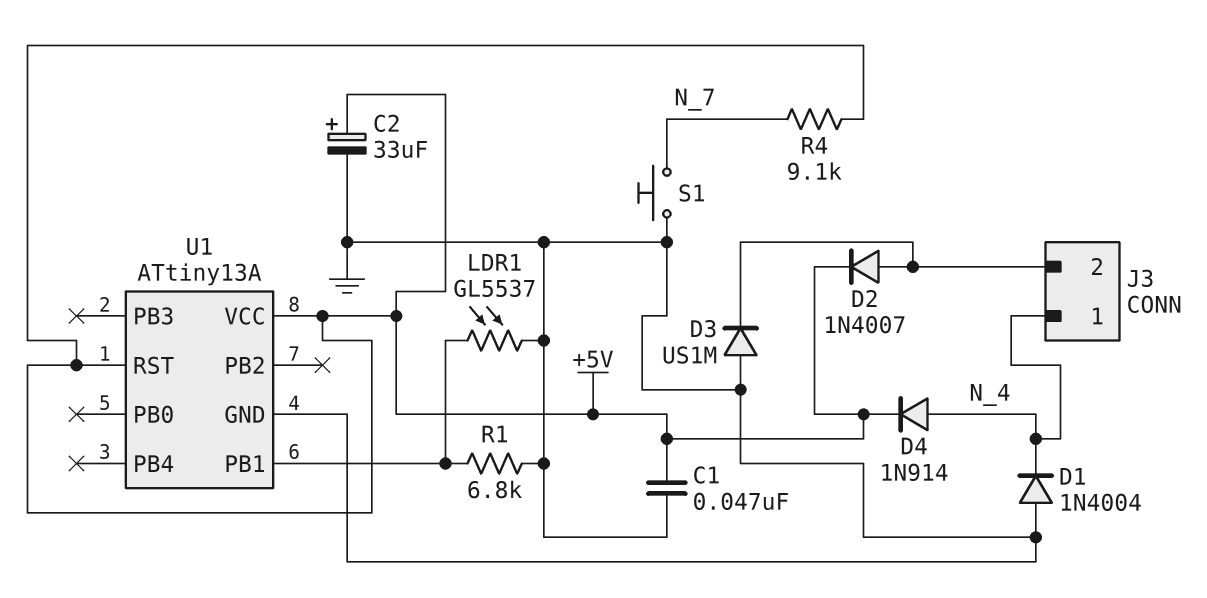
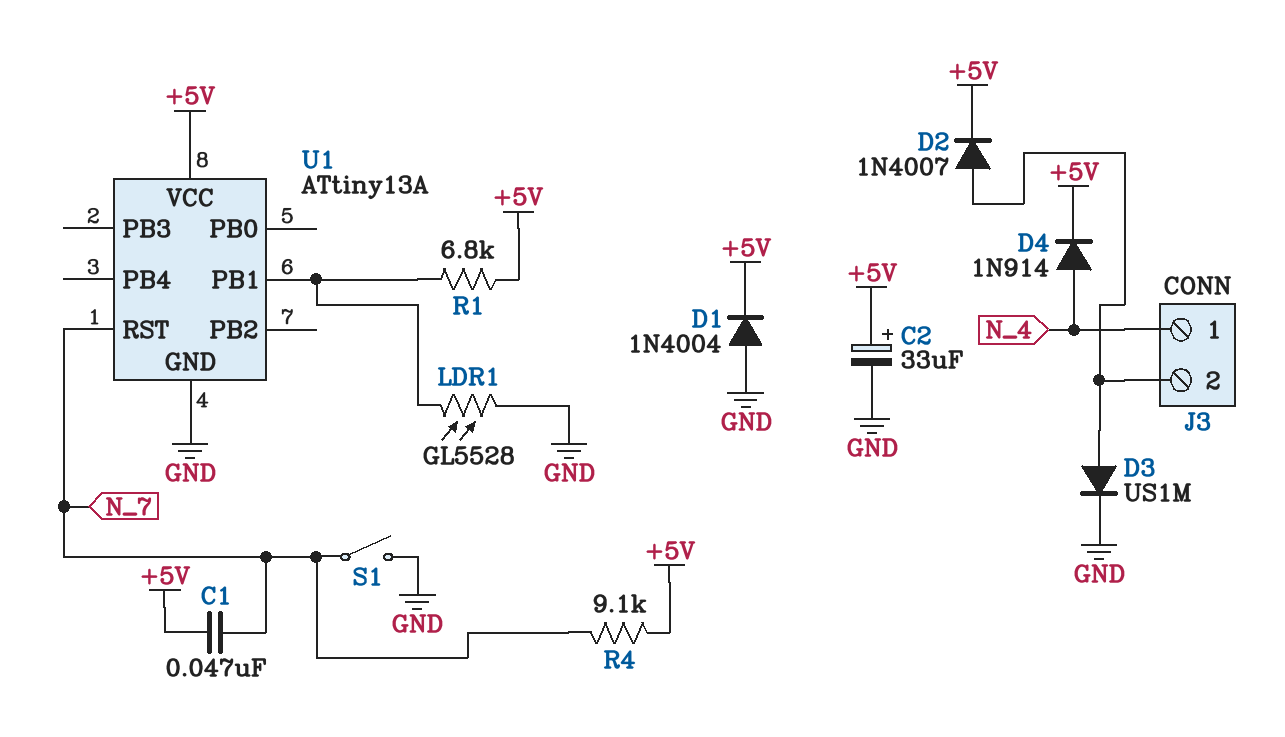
C1: 47nF (+5V, GND) -> 47nF (+5V, N_7)
D1: diode 1N4004 (A GND, K N_4) -> diode 1N4004 (A GND, K +5V)
D3: diode US1M (A GND, K J3/2) -> diode US1M (A J3/2, K GND)
LDR1: GL5537 (GND, U1/PB1) -> GL5528 (GND, U1/PB1)
R1: 6.8k (GND, U1/PB1) -> 6.8k (+5V, U1/PB1)
S1: button (GND, N_7) -> switch (GND, N_7)
U1 pin RST: +5V -> N_7

